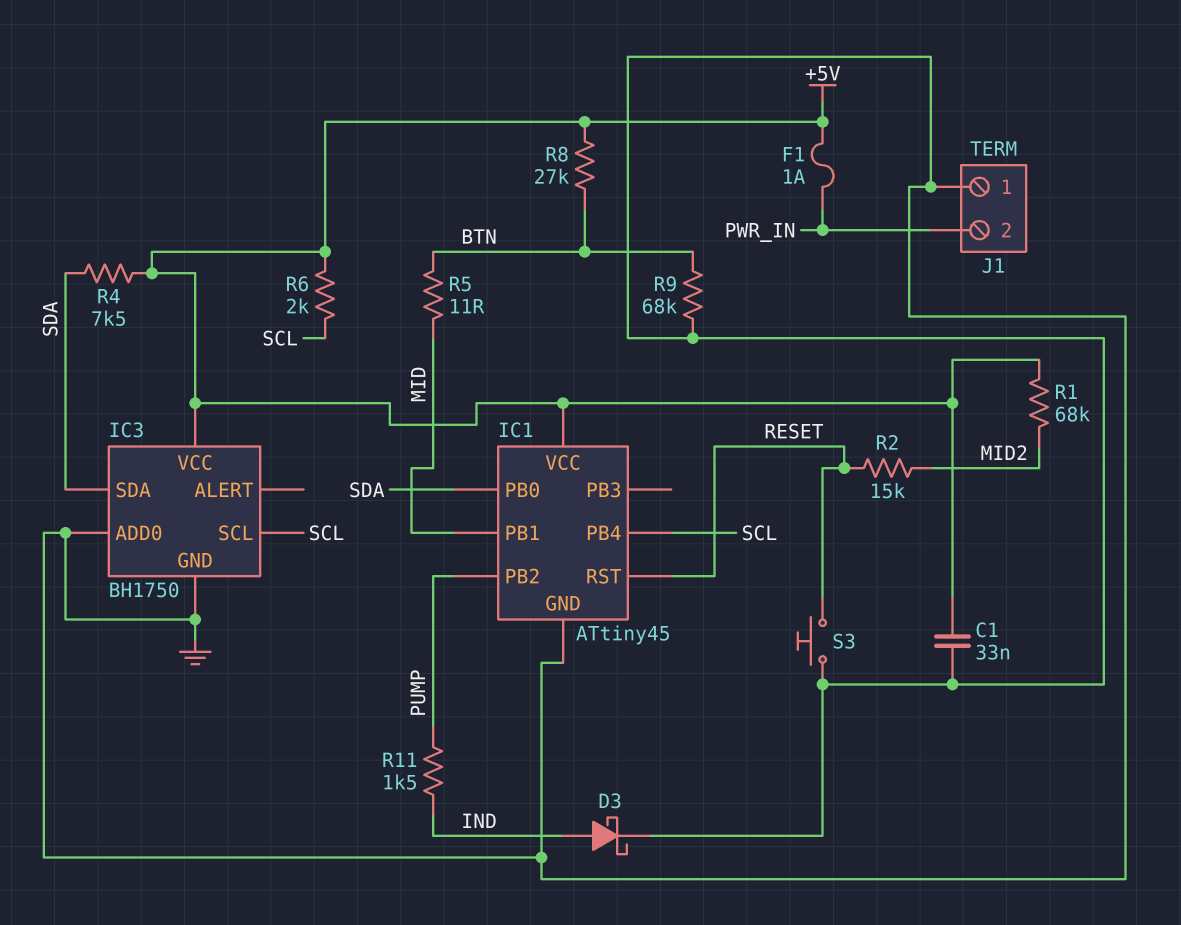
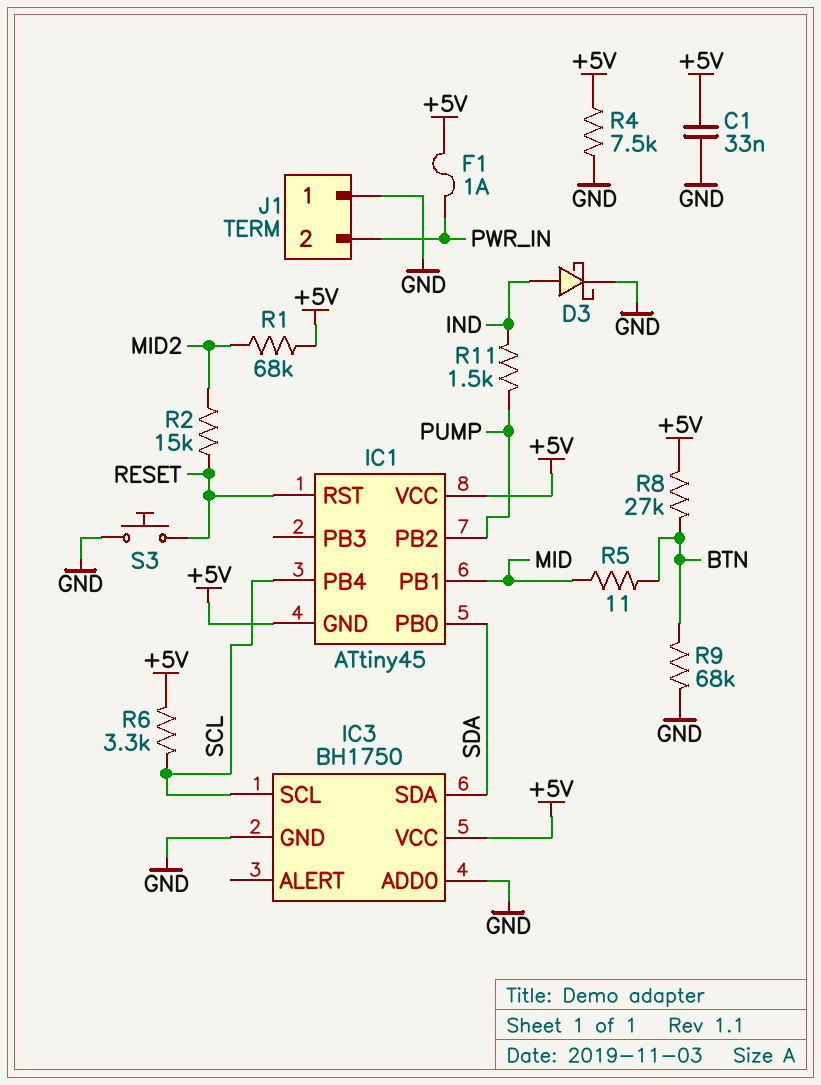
IC1 pin GND: GND -> +5V
R4: 7.5k (+5V, SDA) -> 7.5k (+5V, GND)
R6: 2k (+5V, SCL) -> 3.3k (+5V, SCL)

